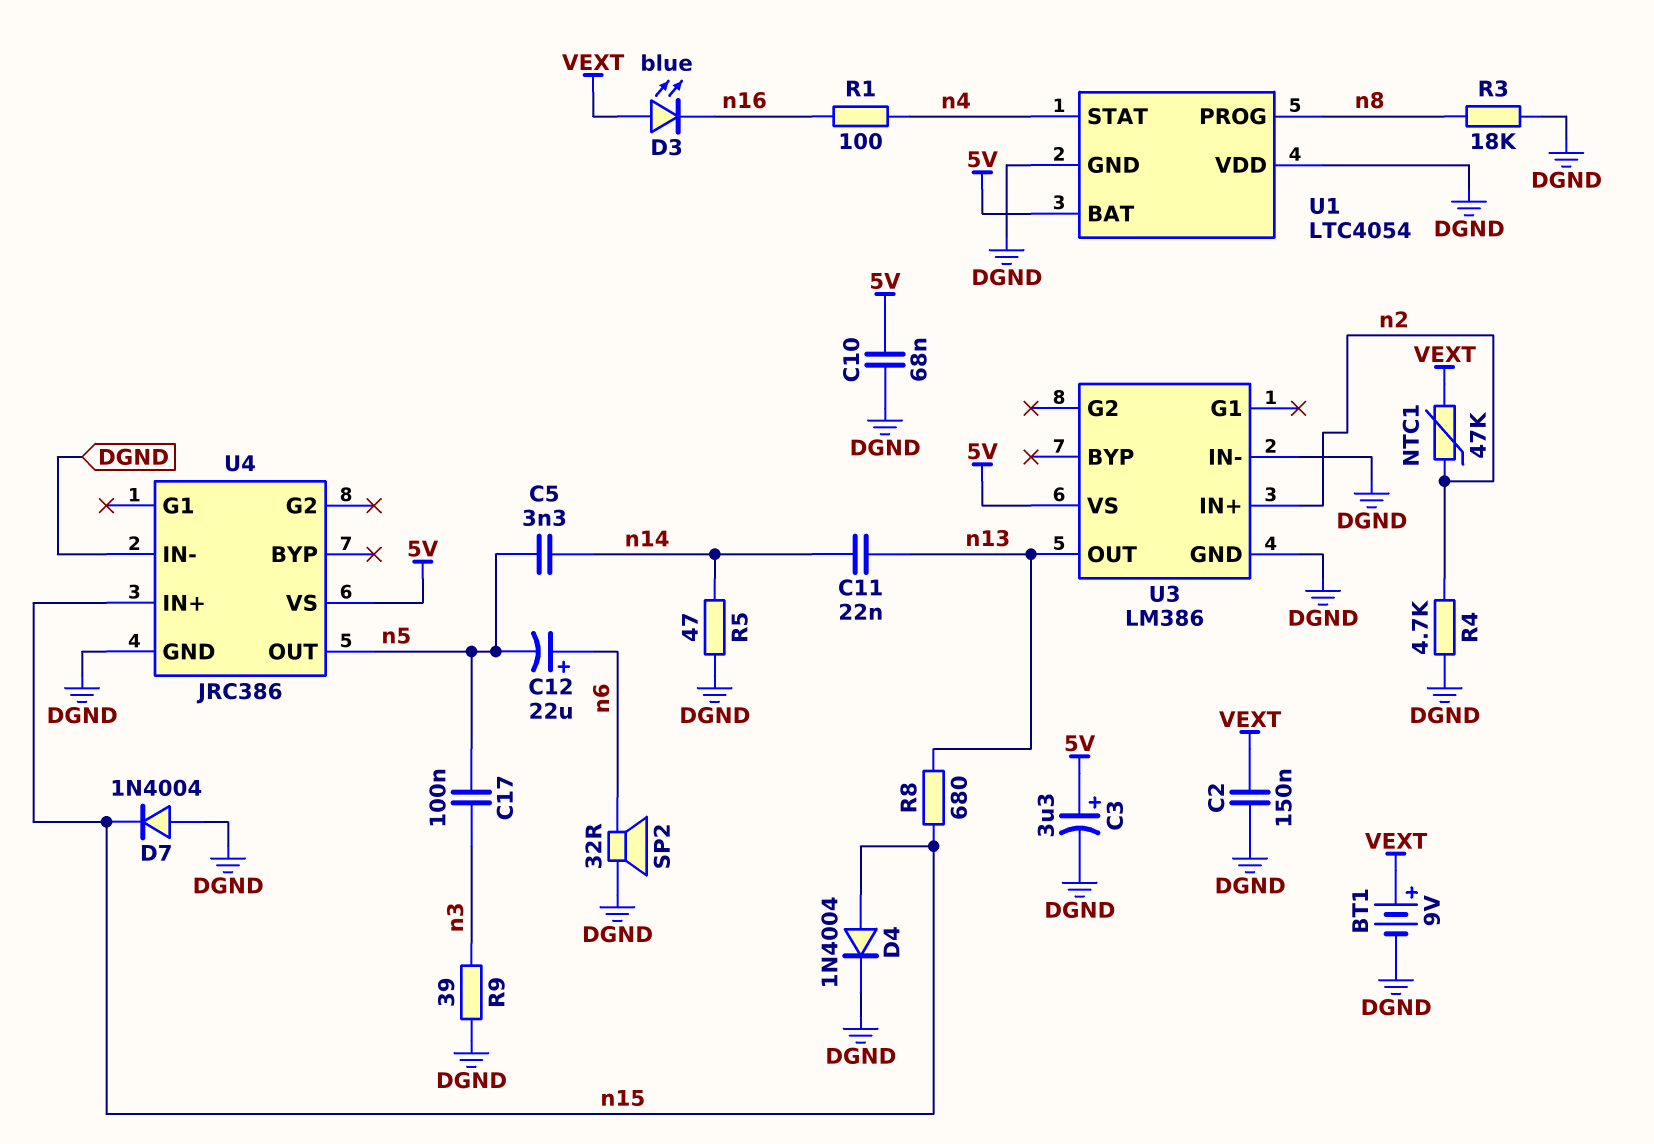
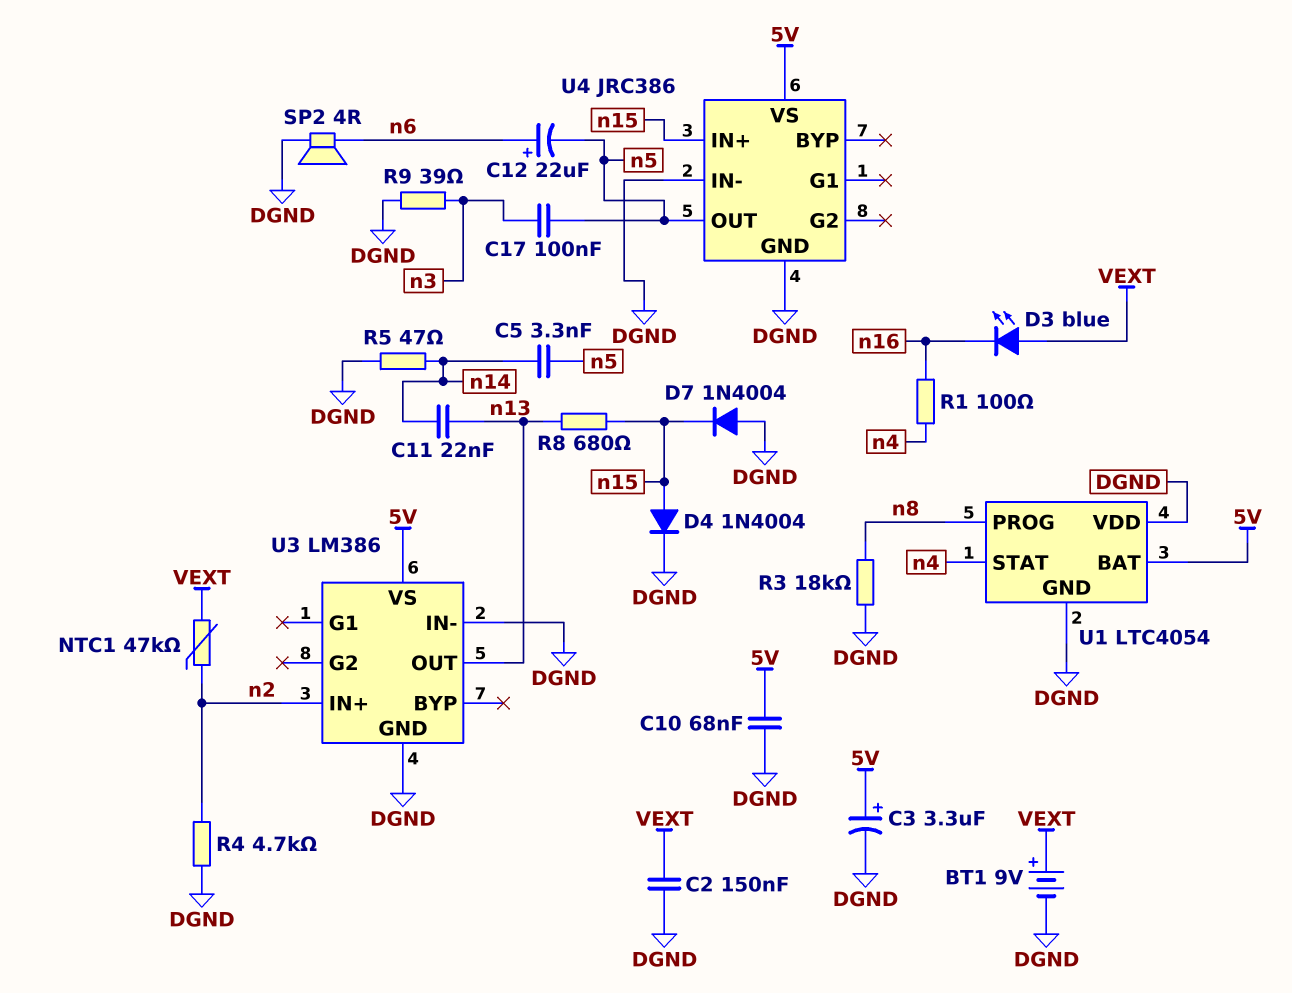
SP2: speaker 32R (DGND, n6) -> speaker 4R (DGND, n6)

